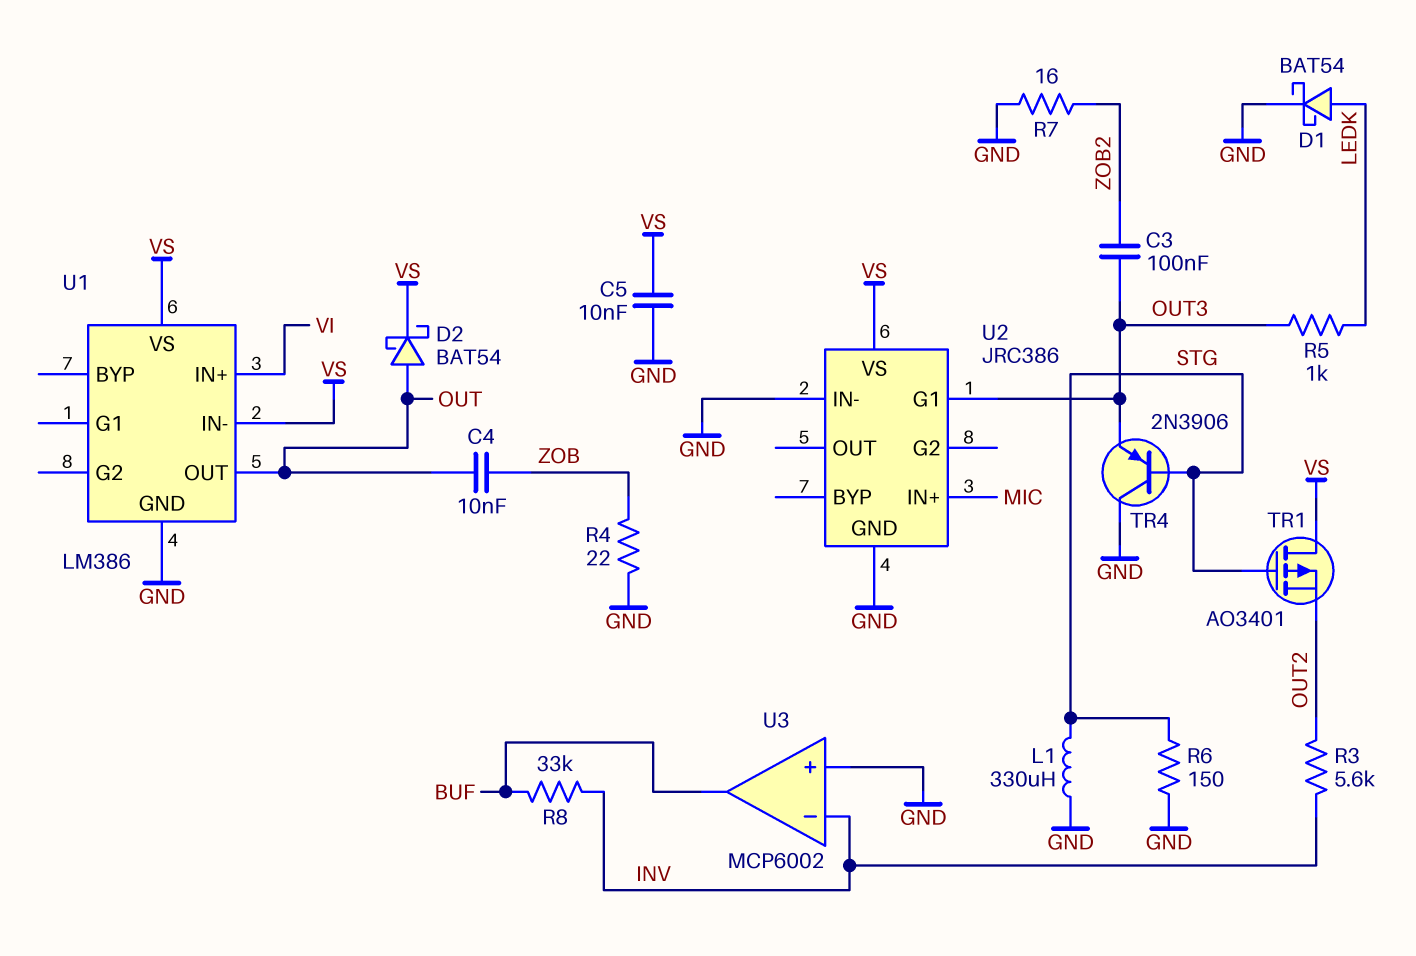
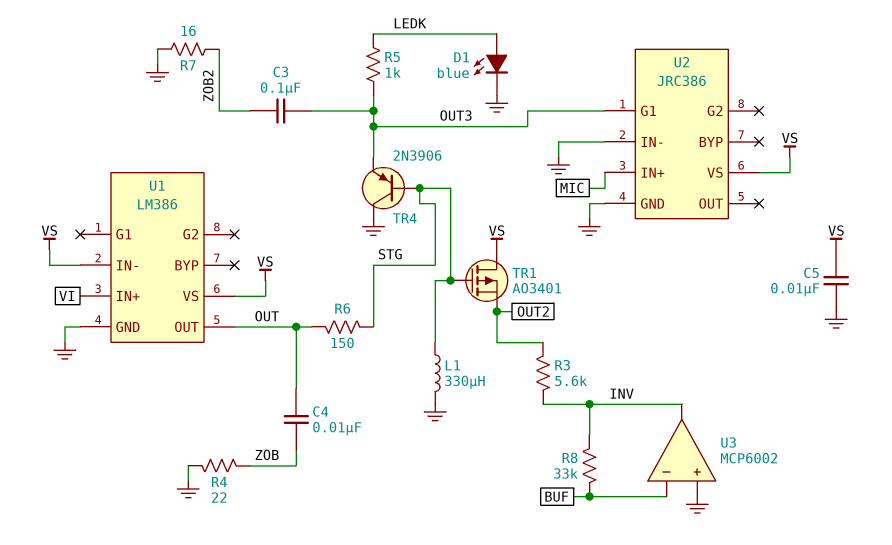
D1: schottky BAT54 (A LEDK, K GND) -> LED blue (A LEDK, K GND)
D2: schottky BAT54 (A OUT, K VS) -> none
R6: 150 (GND, STG) -> 150 (OUT, STG)
U3 pin in-: INV -> BUF
U3 pin out: BUF -> INV

